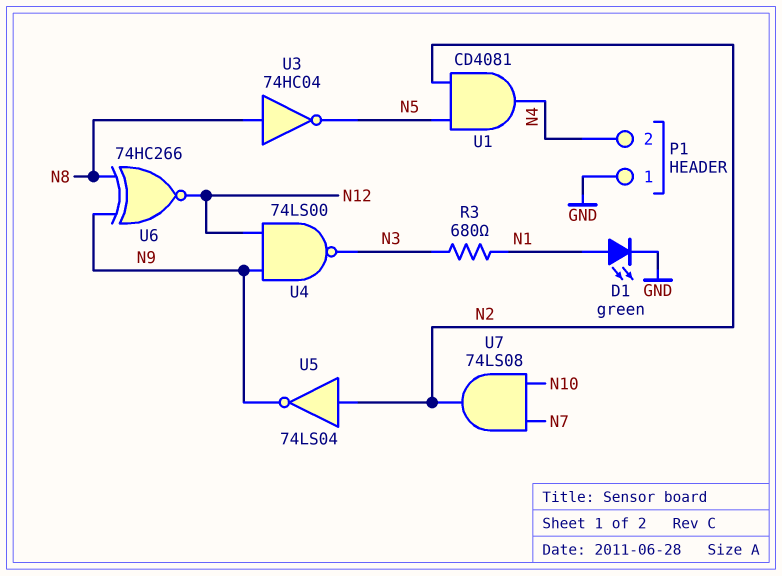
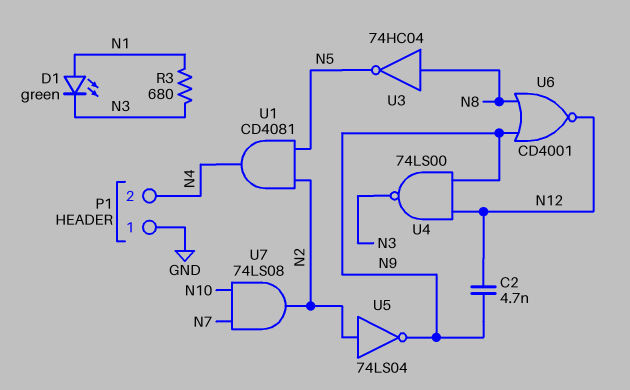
C2: none -> 4.7nF (N9, N12)
D1: LED green (A N1, K GND) -> LED green (A N1, K N3)
U6: XNOR 74HC266 (in N8, in N9, out N12) -> NOR CD4001 (in N8, in N9, out N12)

